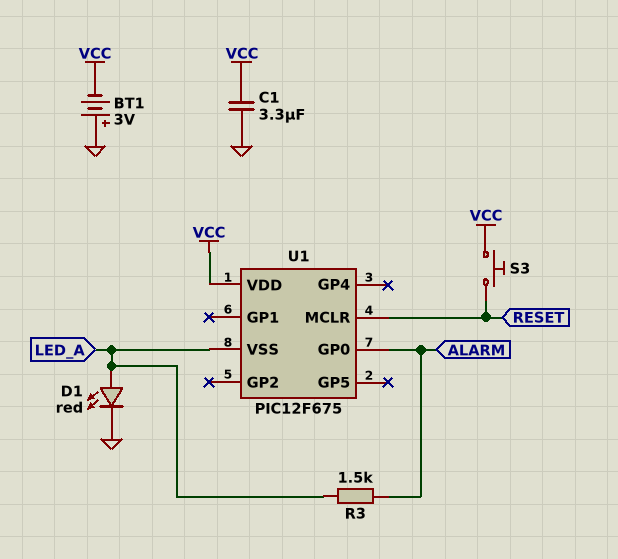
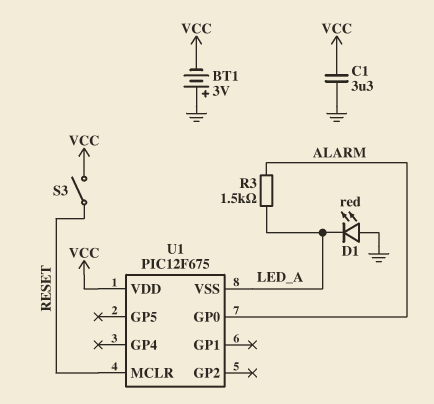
D1: LED red (A LED_A, K GND) -> LED red (A GND, K LED_A)
S3: button (RESET, VCC) -> switch (RESET, VCC)

